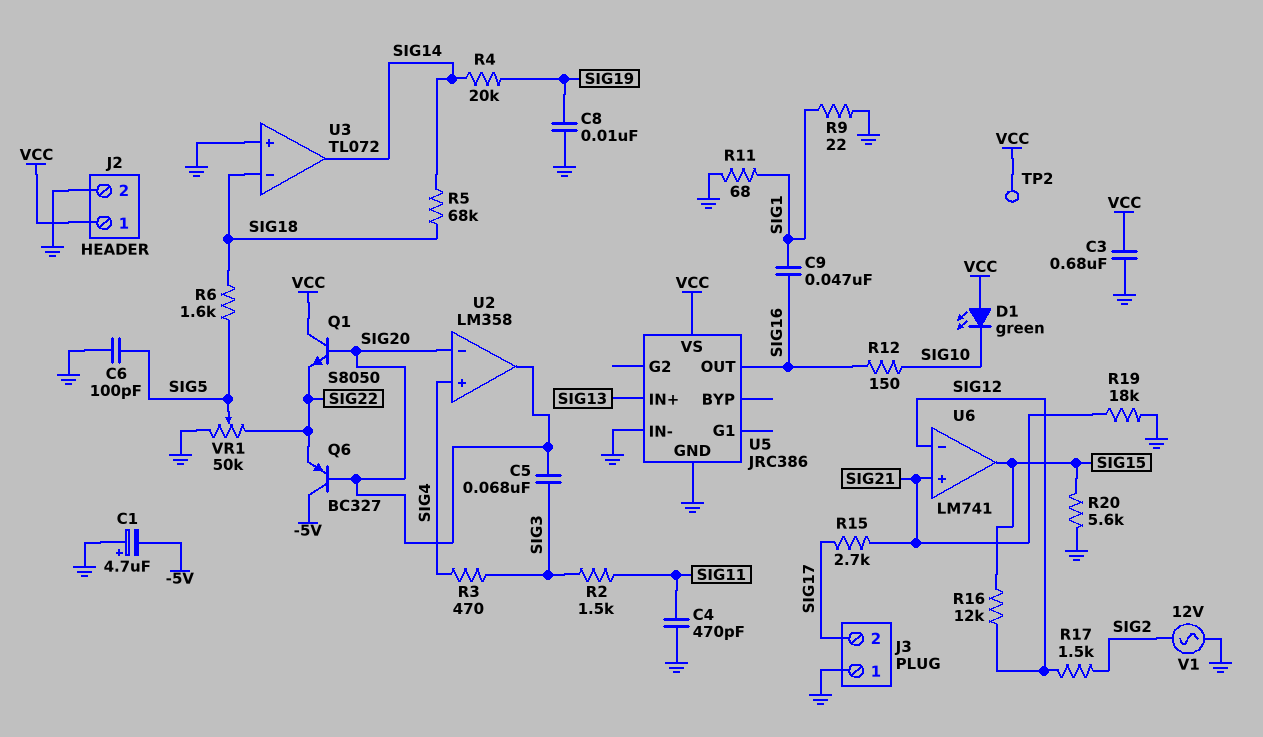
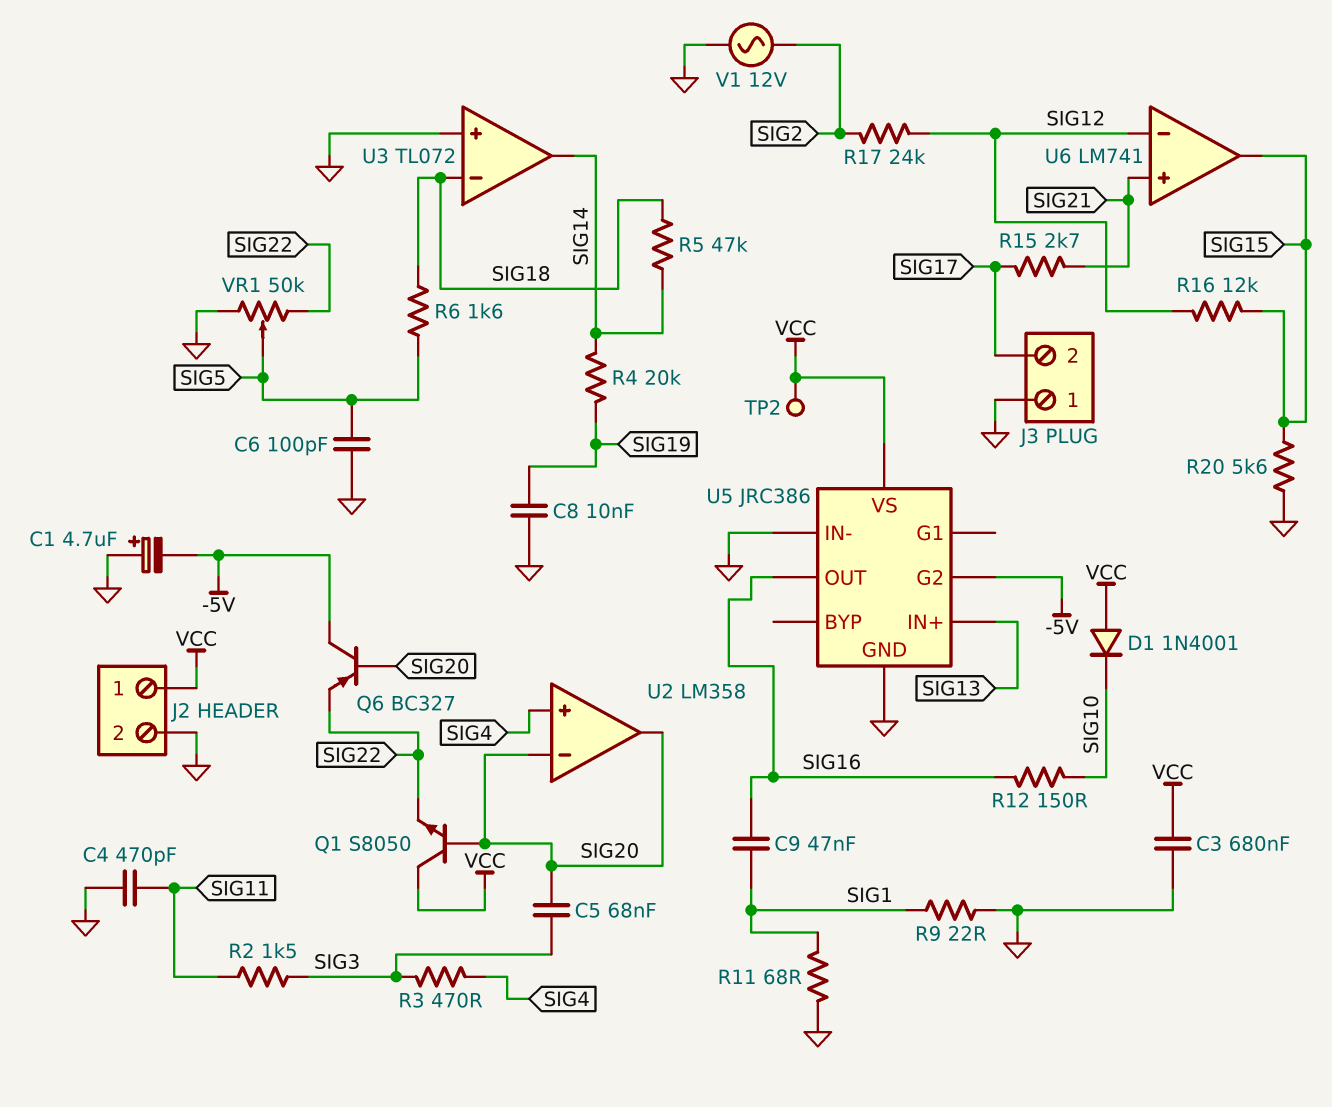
D1: LED green (A VCC, K SIG10) -> diode 1N4001 (A VCC, K SIG10)
R5: 68k (SIG14, SIG18) -> 47k (SIG14, SIG18)
R17: 1.5k (SIG2, SIG12) -> 24k (SIG2, SIG12)
R19: 18k (GND, SIG21) -> none
U5 pin G2: none -> -5V

